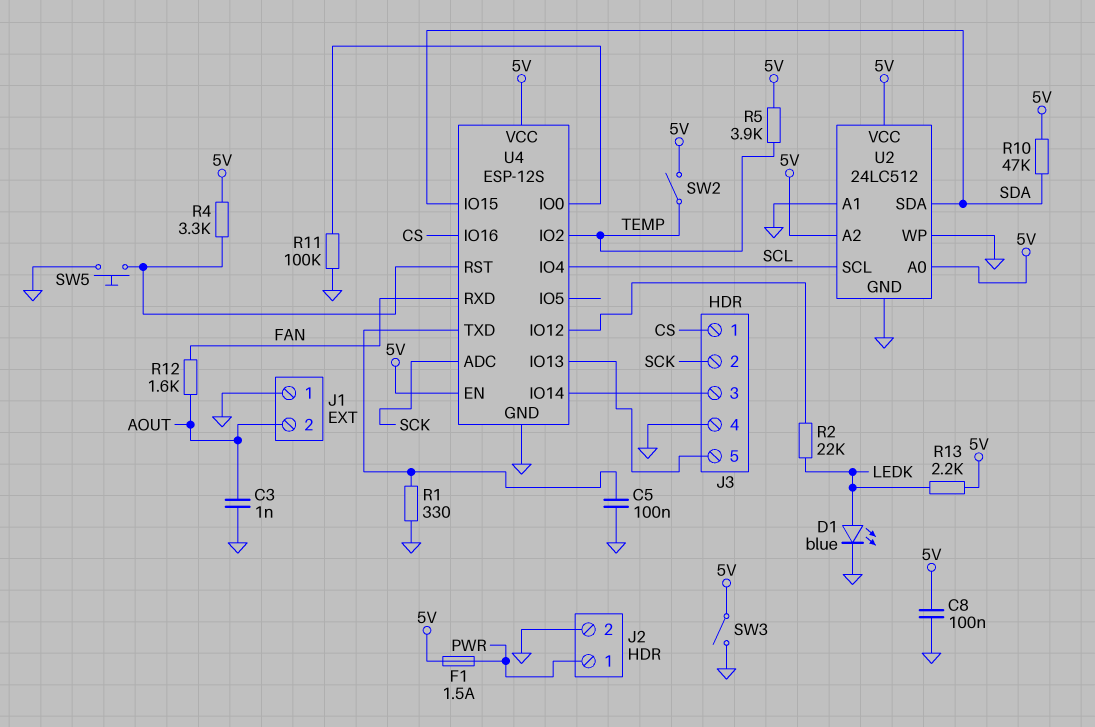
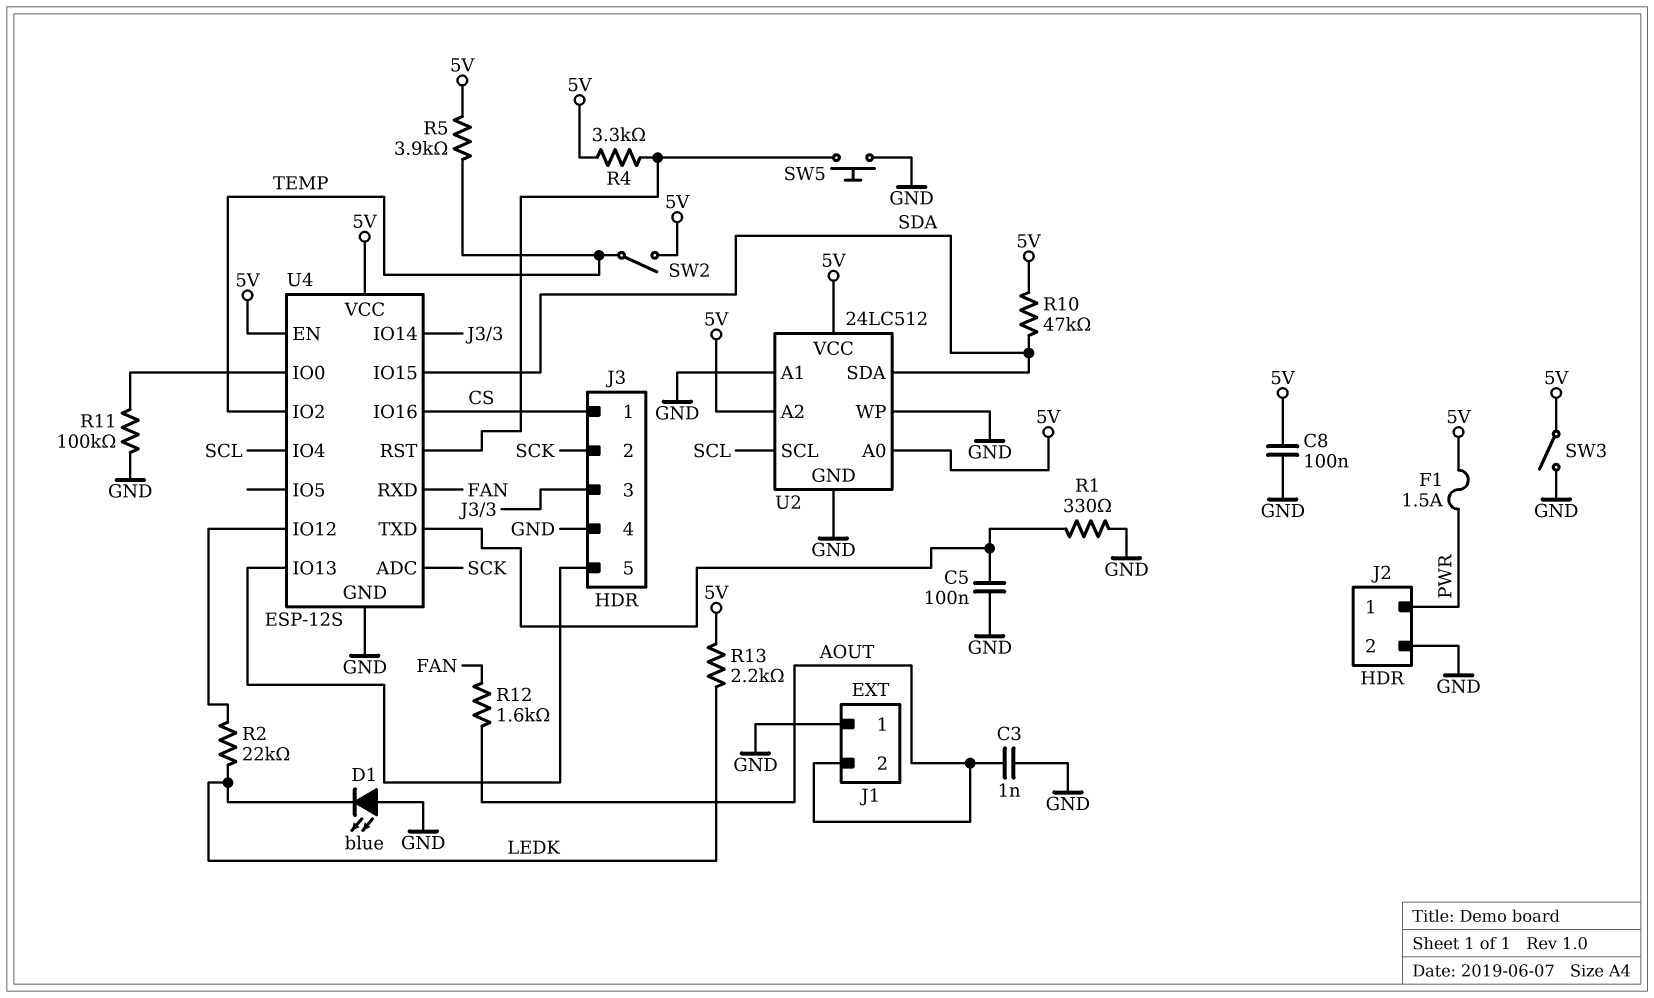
D1: LED blue (A LEDK, K GND) -> LED blue (A GND, K LEDK)

